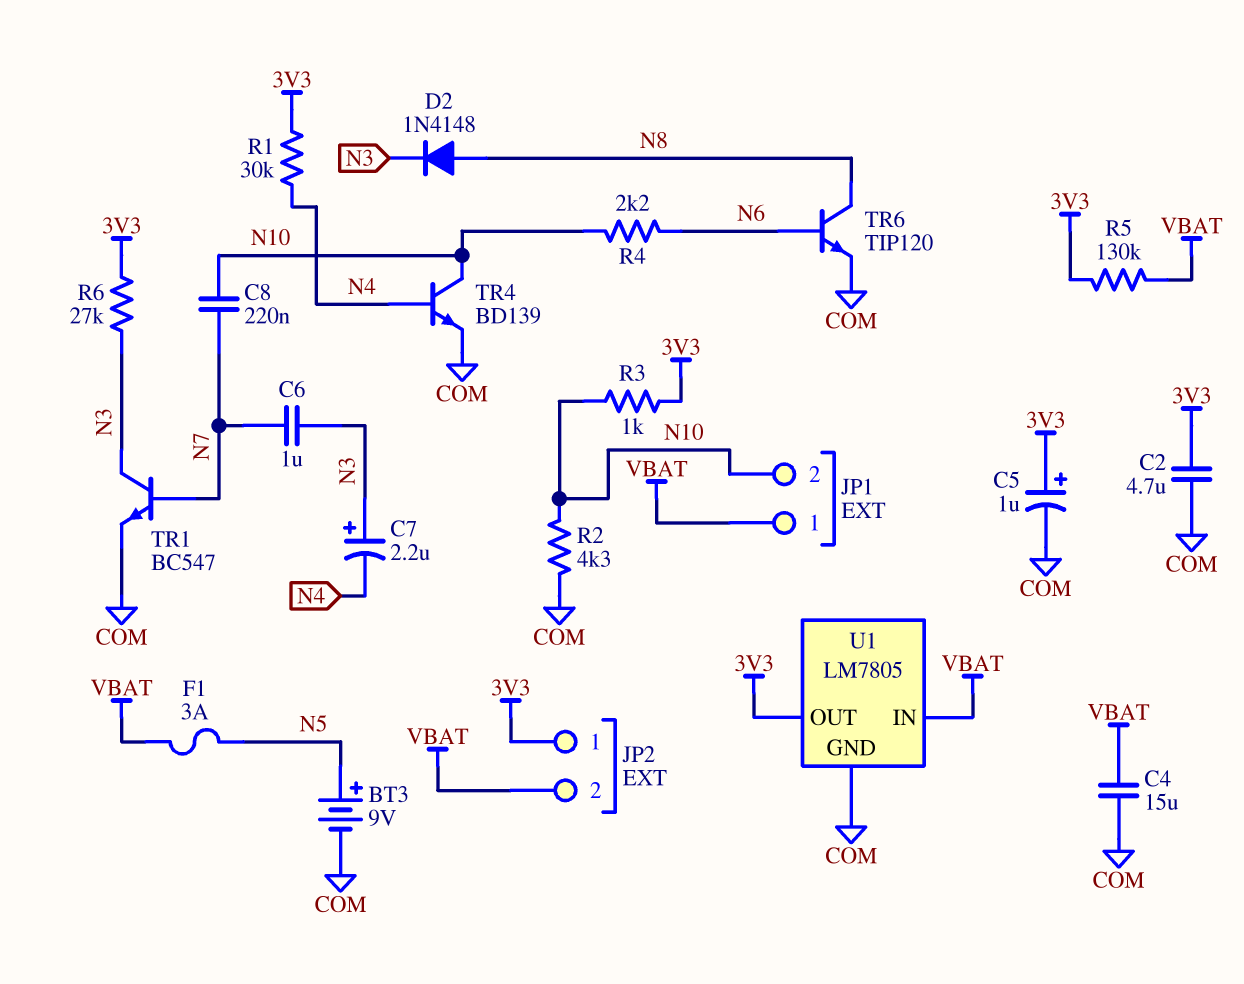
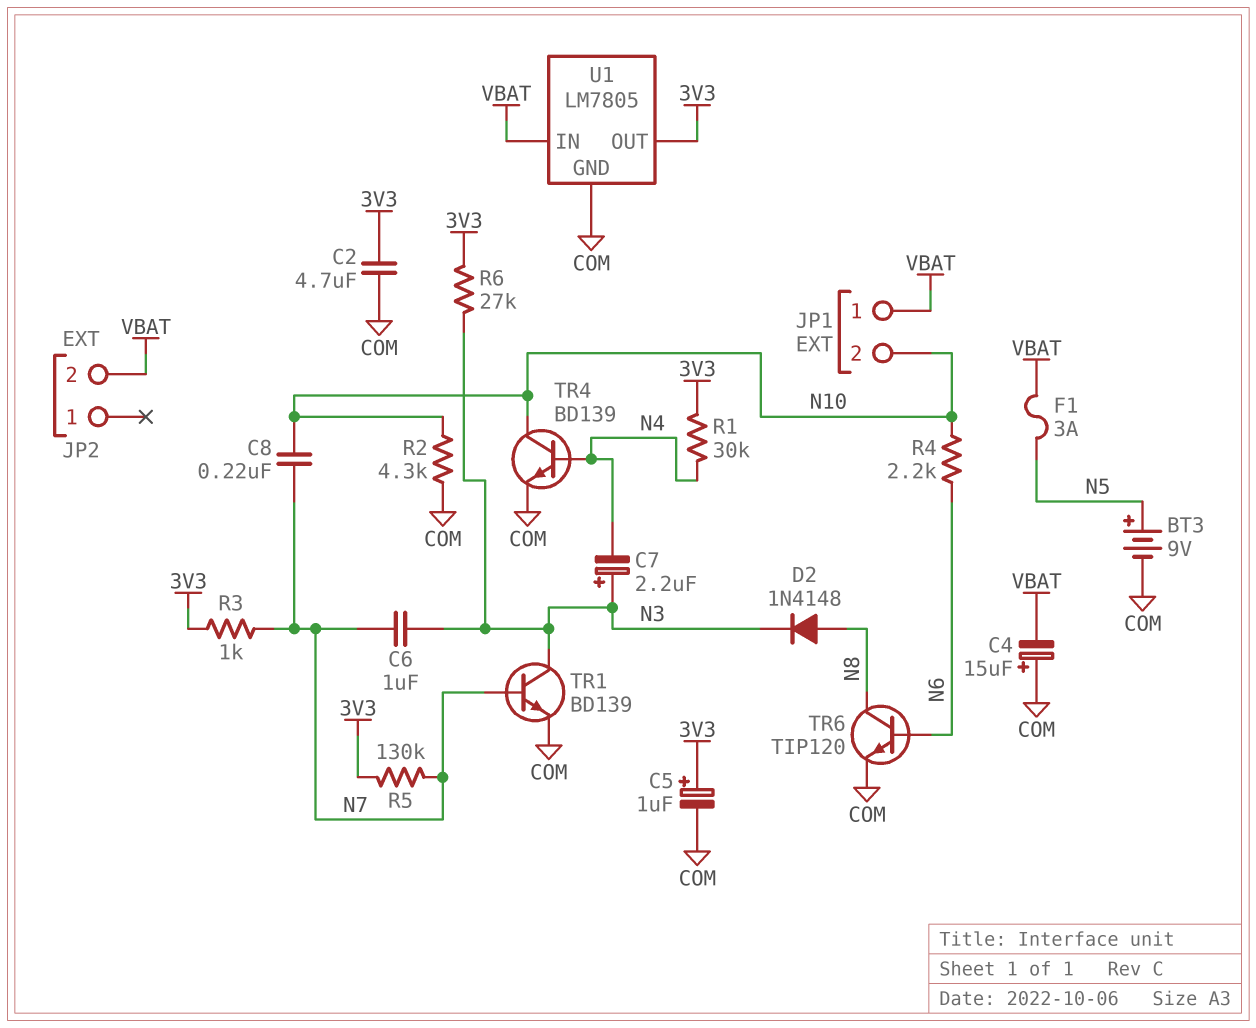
C4: 15uF (COM, VBAT) -> 15uF (plus COM, minus VBAT)
JP2 pin 1: 3V3 -> none
R3: 1k (3V3, N10) -> 1k (3V3, N7)
R5: 130k (3V3, VBAT) -> 130k (3V3, N7)
TR1: NPN BC547 (B N7, C N3, E COM) -> NPN BD139 (B N7, C N3, E COM)

